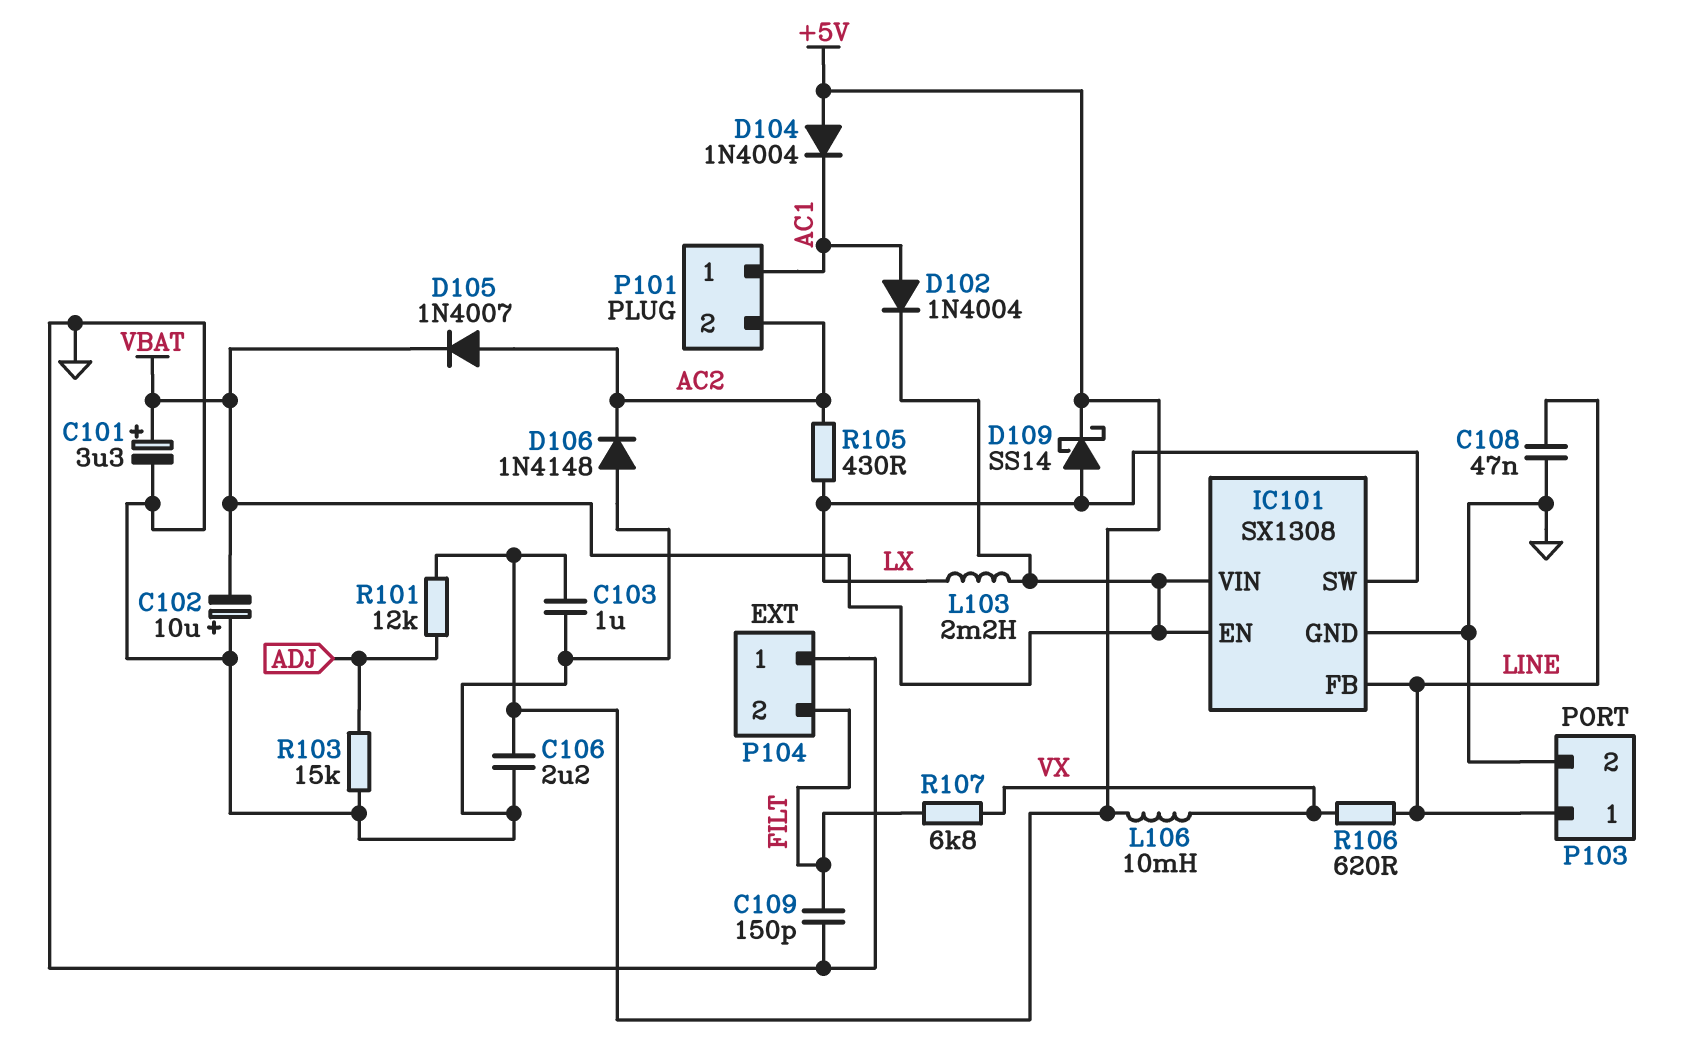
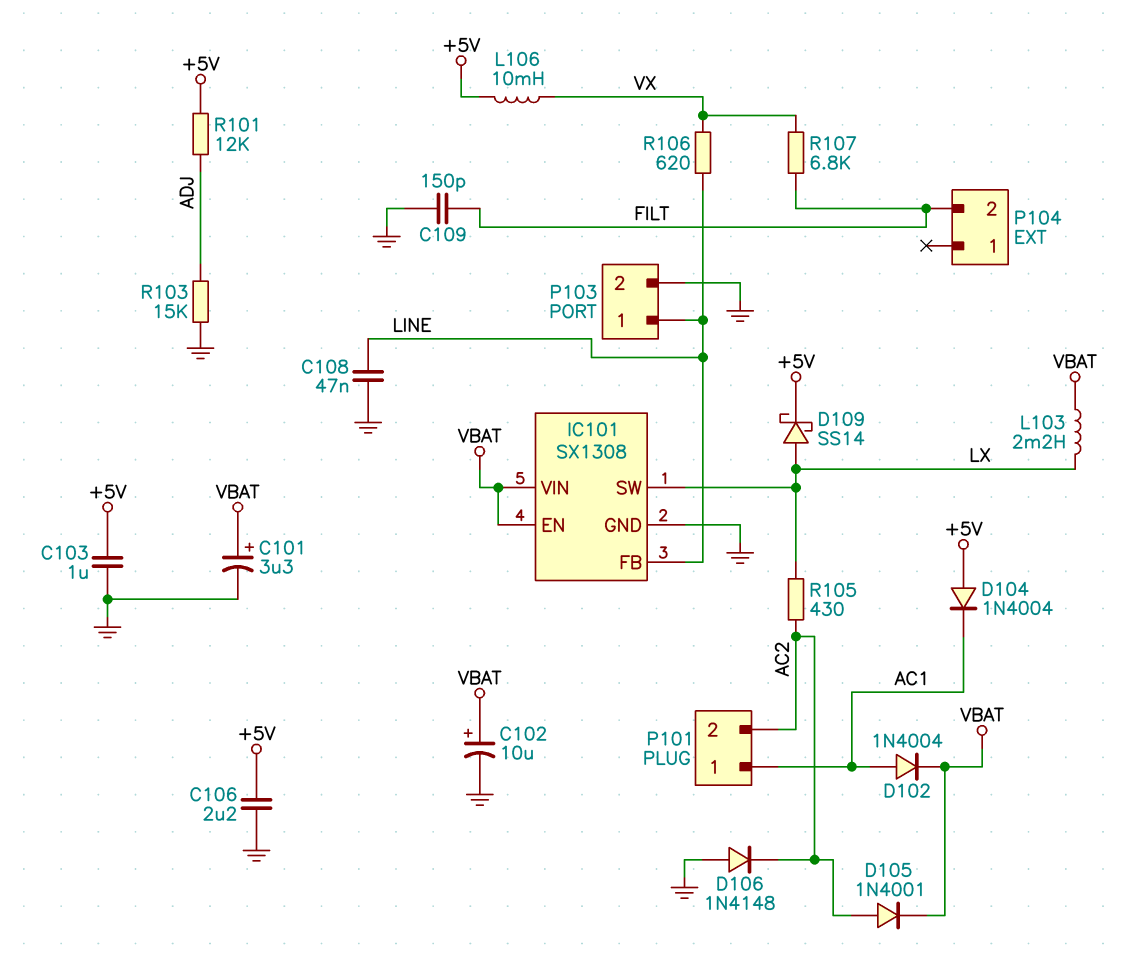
C102: 10uF (plus GND, minus VBAT) -> 10uF (plus VBAT, minus GND)
D105: diode 1N4007 (A AC2, K VBAT) -> diode 1N4001 (A AC2, K VBAT)
P104 pin 1: GND -> none

